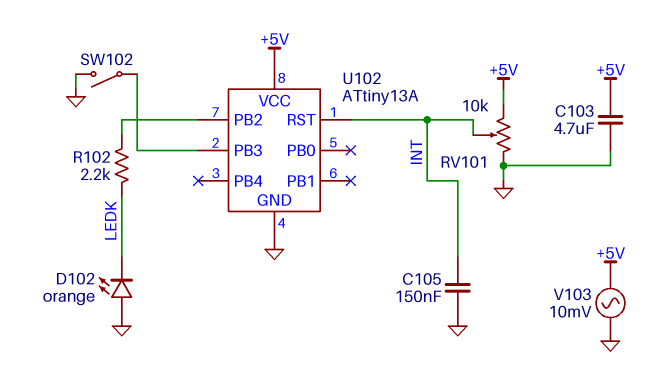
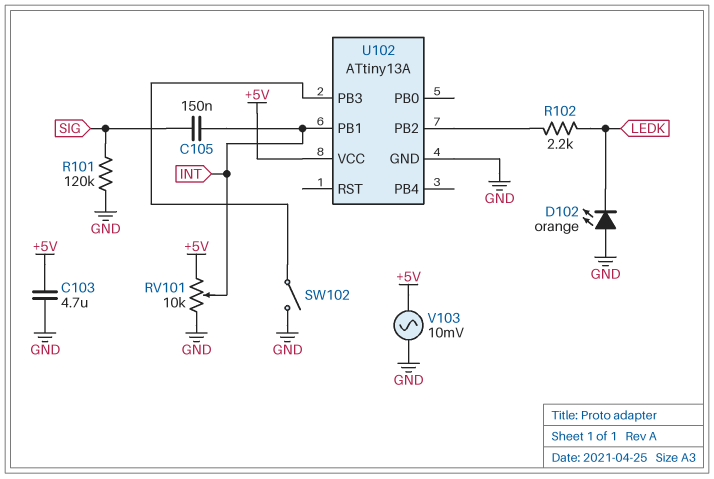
C105: 150nF (GND, INT) -> 150nF (INT, SIG)
R101: none -> 120k (GND, SIG)
U102 pin PB1: none -> INT
U102 pin RST: INT -> none

